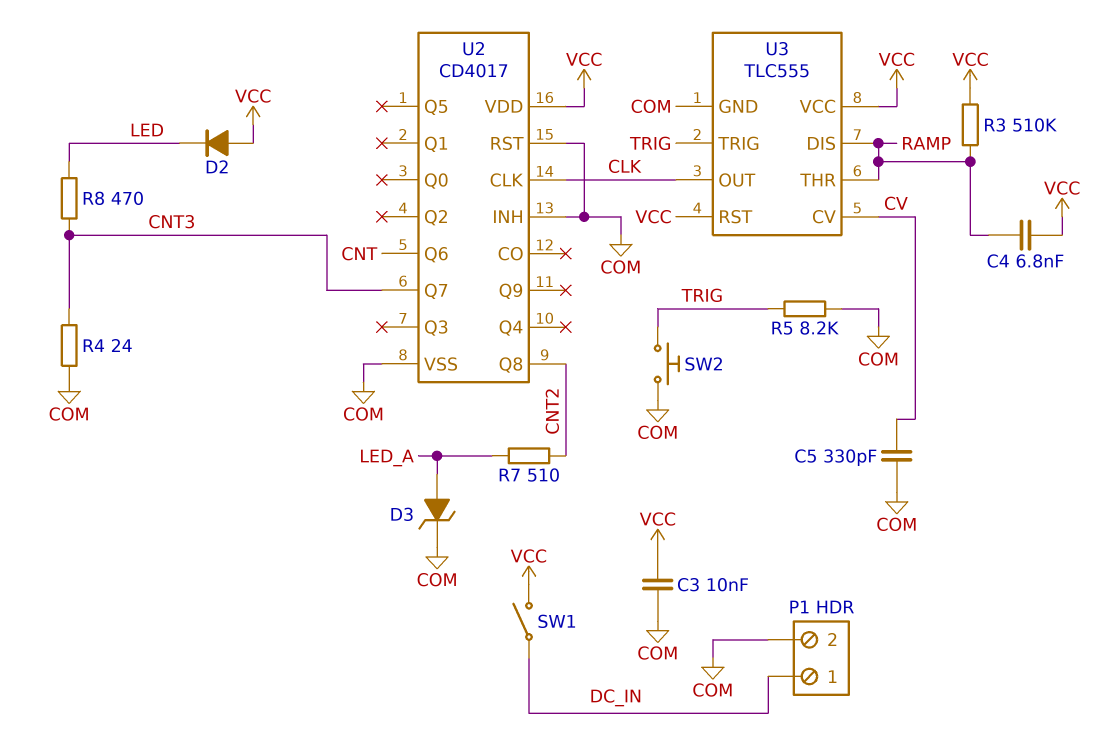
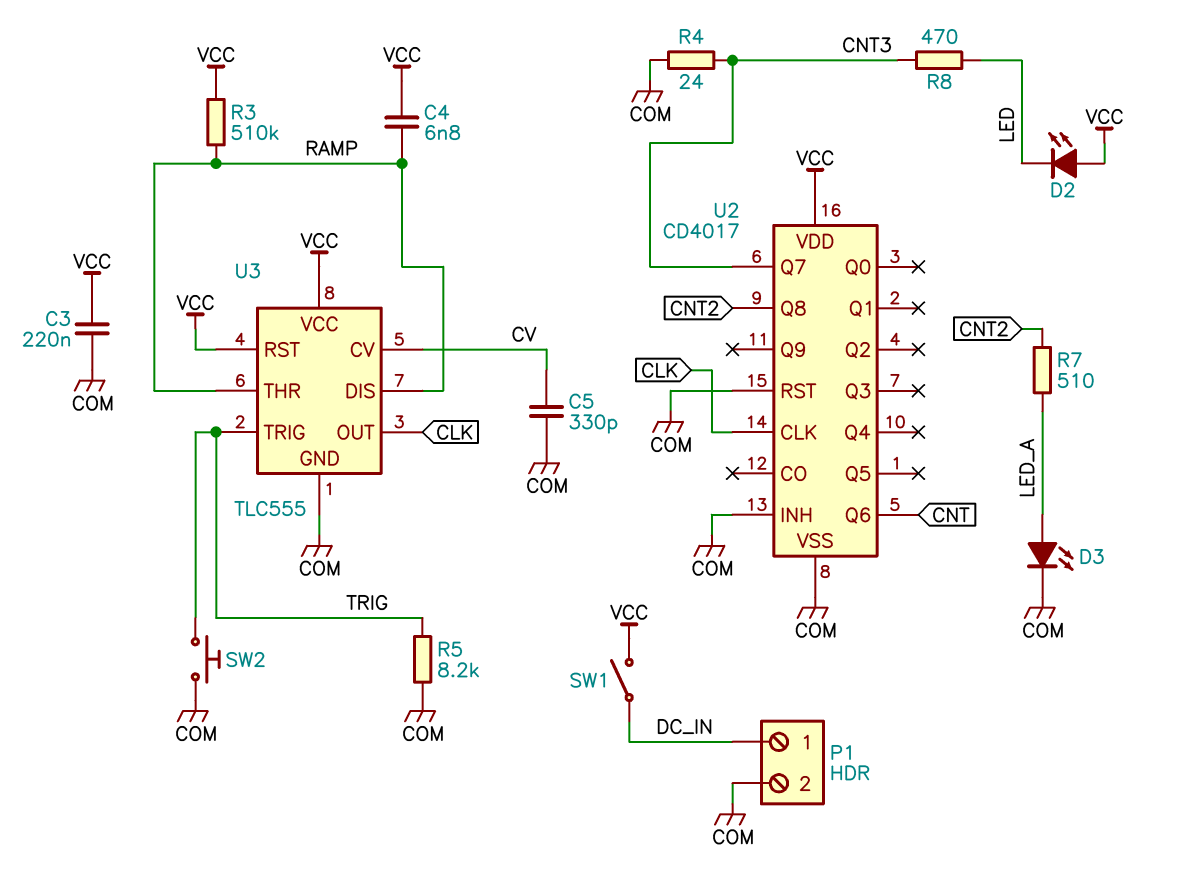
C3: 10nF (COM, VCC) -> 220nF (COM, VCC)
D2: diode (A VCC, K LED) -> LED (A VCC, K LED)
D3: zener (A LED_A, K COM) -> LED (A LED_A, K COM)

